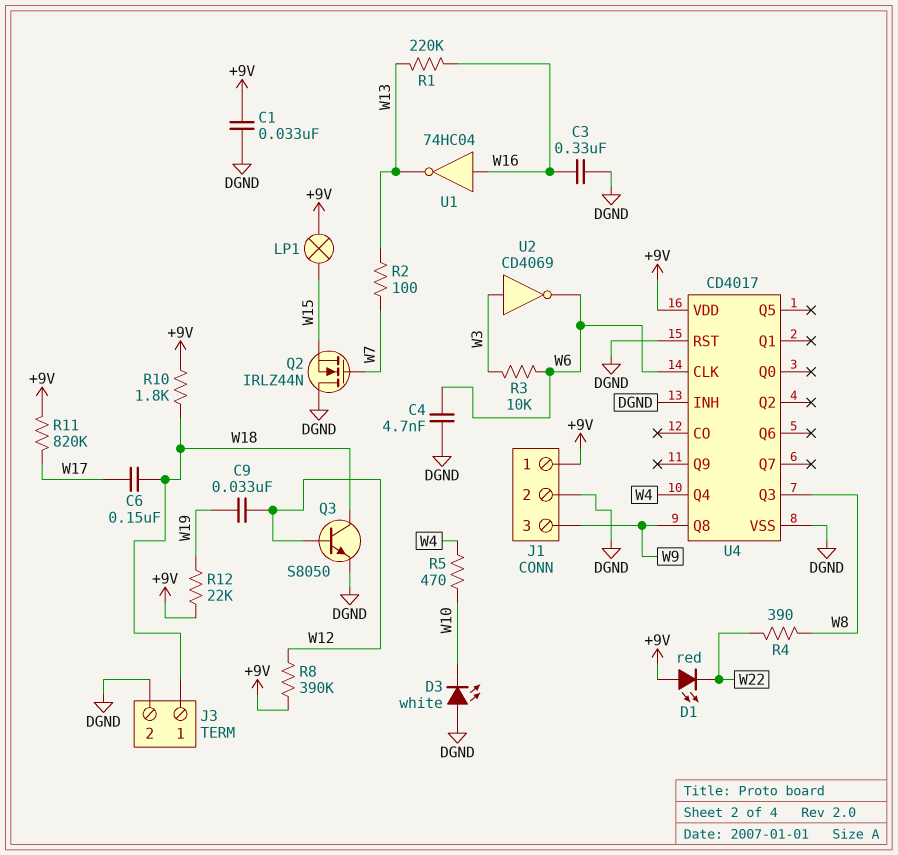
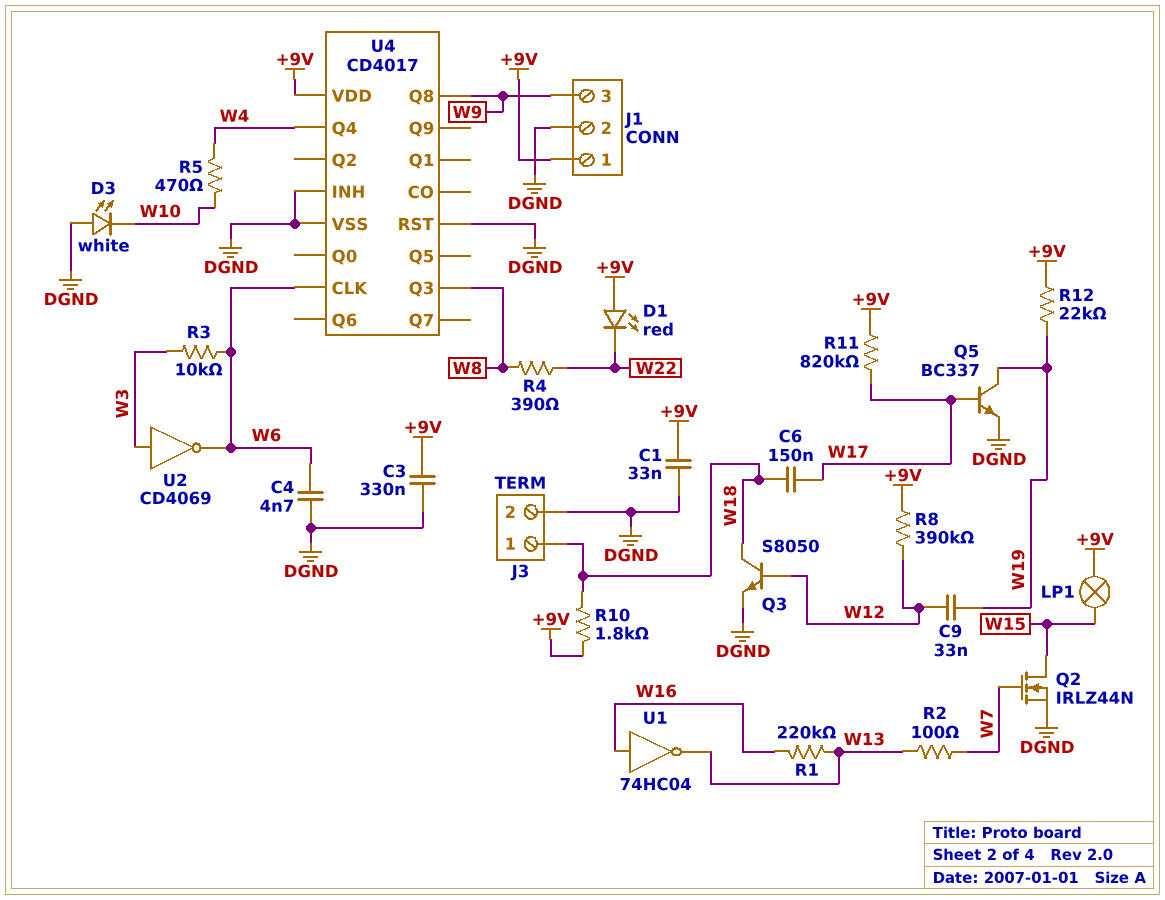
C3: 330nF (DGND, W16) -> 330nF (+9V, DGND)
Q2: NMOS IRLZ44N (G W7, D DGND, S W15) -> NMOS IRLZ44N (G W7, D W15, S DGND)
Q5: none -> NPN BC337 (B W17, C W19, E DGND)

